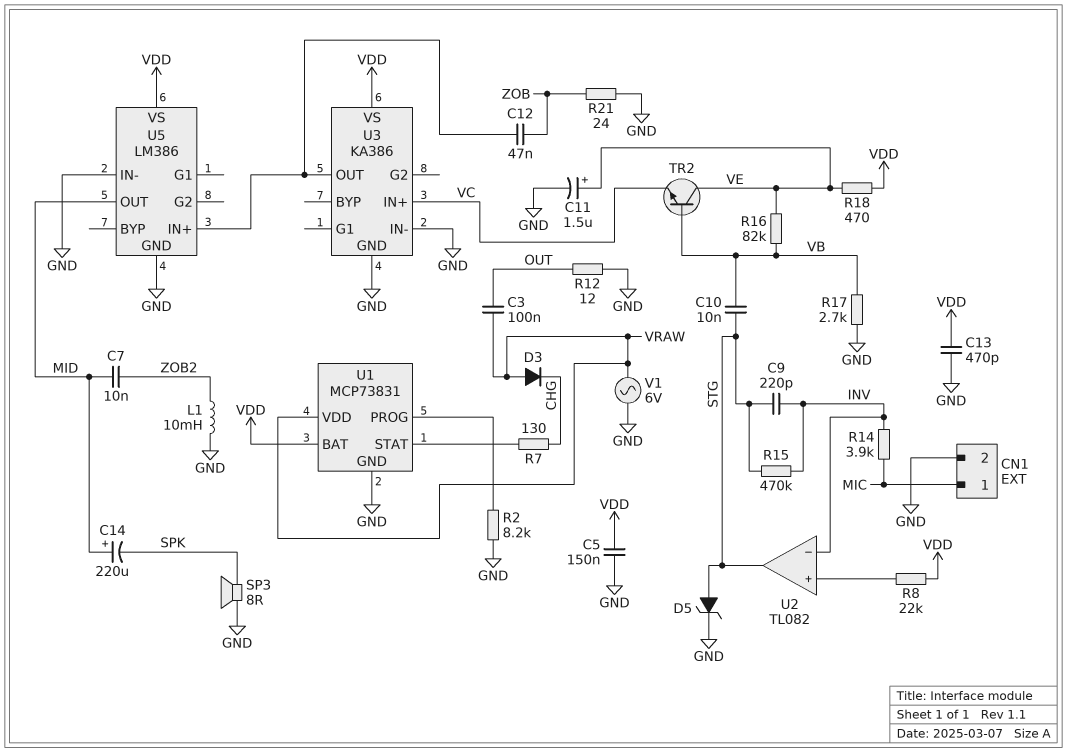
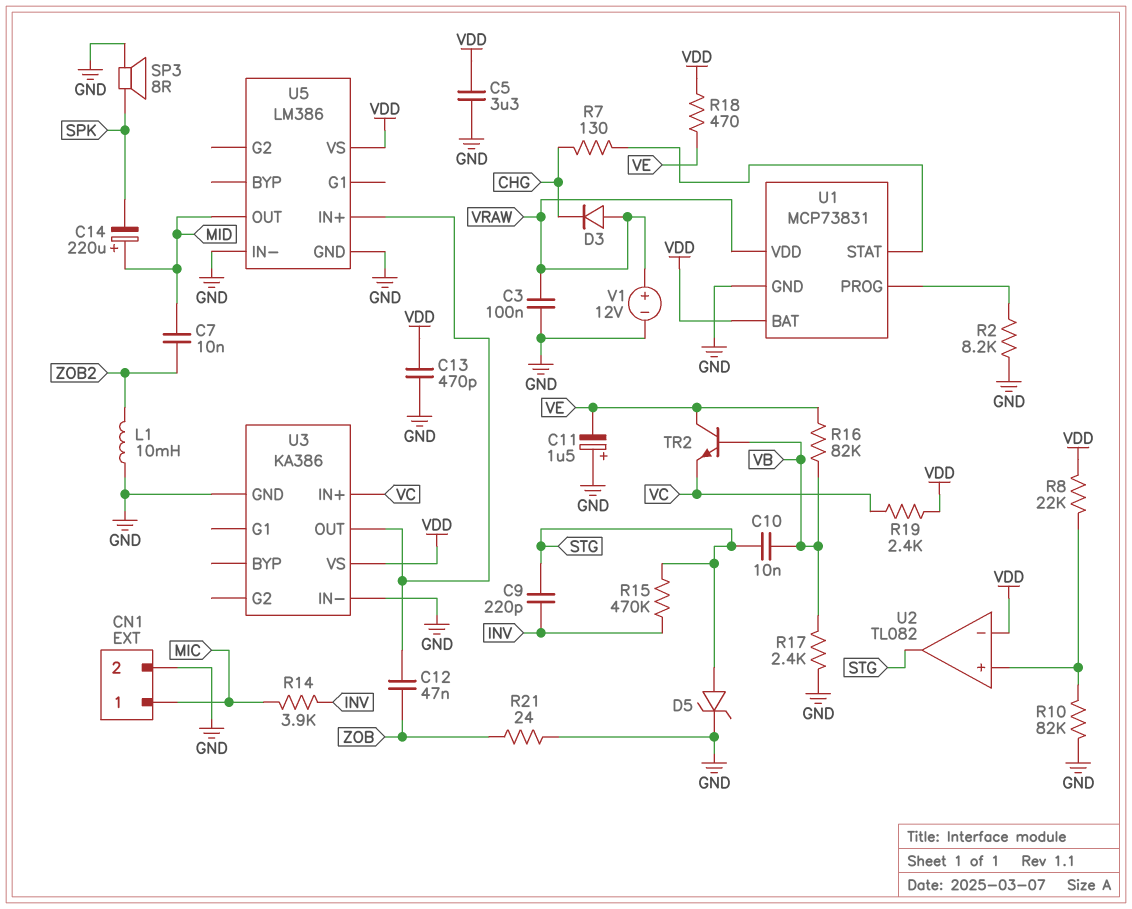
C3: 100nF (OUT, VRAW) -> 100nF (GND, VRAW)
C5: 150nF (GND, VDD) -> 3.3uF (GND, VDD)
C11: 1.5uF (plus VE, minus GND) -> 1.5uF (plus GND, minus VE)
R10: none -> 82k (GND, U2/in+)
R12: 12 (GND, OUT) -> none
R17: 2.7k (GND, VB) -> 2.4k (GND, VB)
R19: none -> 2.4k (VC, VDD)
U2 pin in-: INV -> VDD
V1: AC 6V (GND, VRAW) -> 12V (plus VRAW, minus GND)

